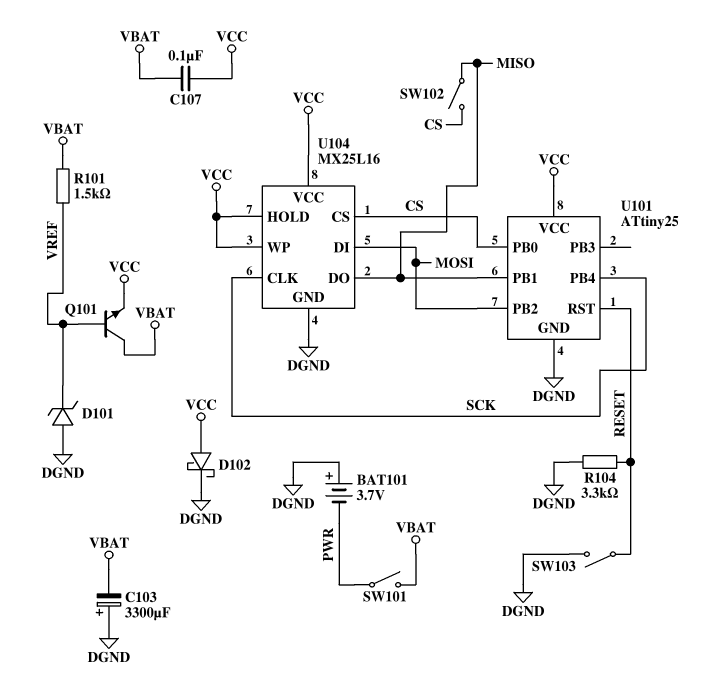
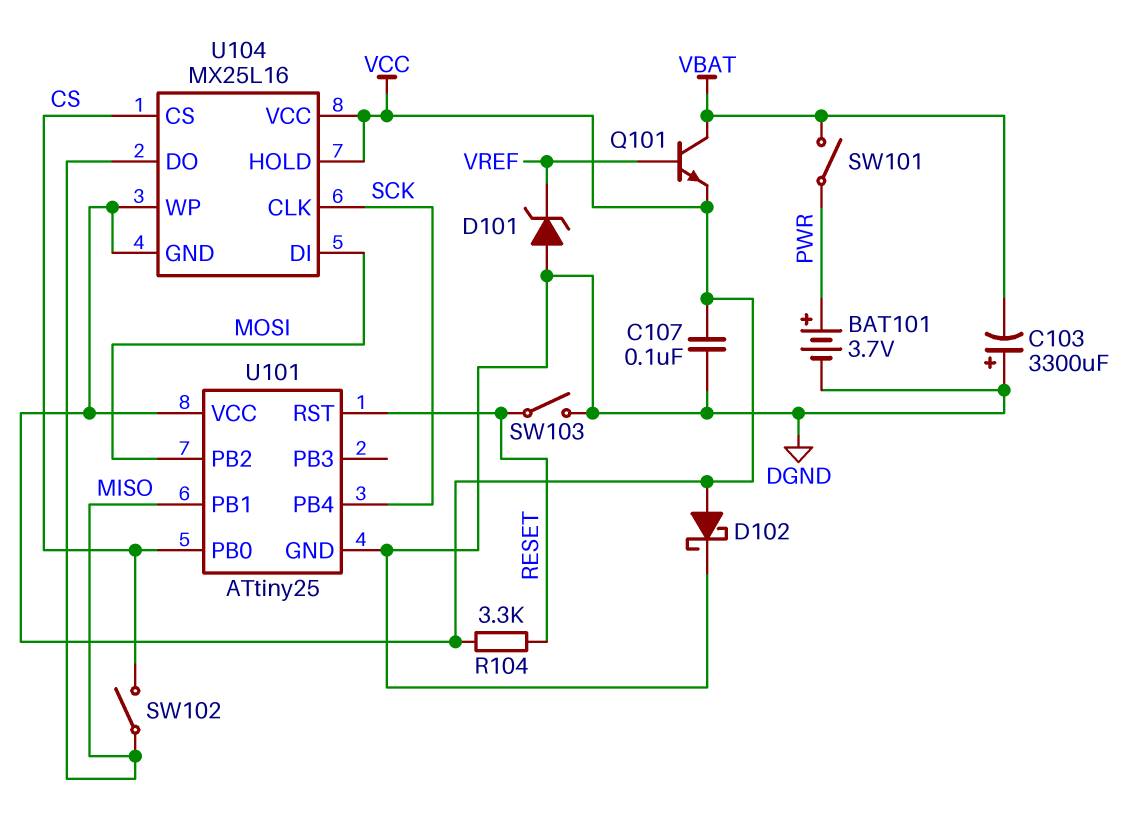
BAT101: 3.7V (plus DGND, minus PWR) -> 3.7V (plus PWR, minus DGND)
C107: 100nF (VBAT, VCC) -> 100nF (DGND, VCC)
R101: 1.5k (VBAT, VREF) -> none
R104: 3.3k (DGND, RESET) -> 3.3k (RESET, VCC)
U104 pin GND: DGND -> VCC

